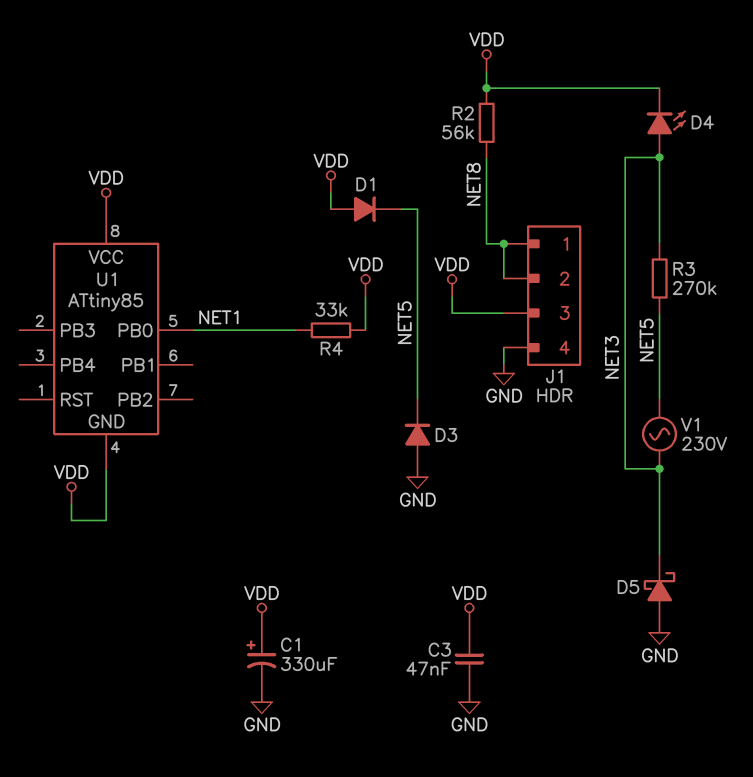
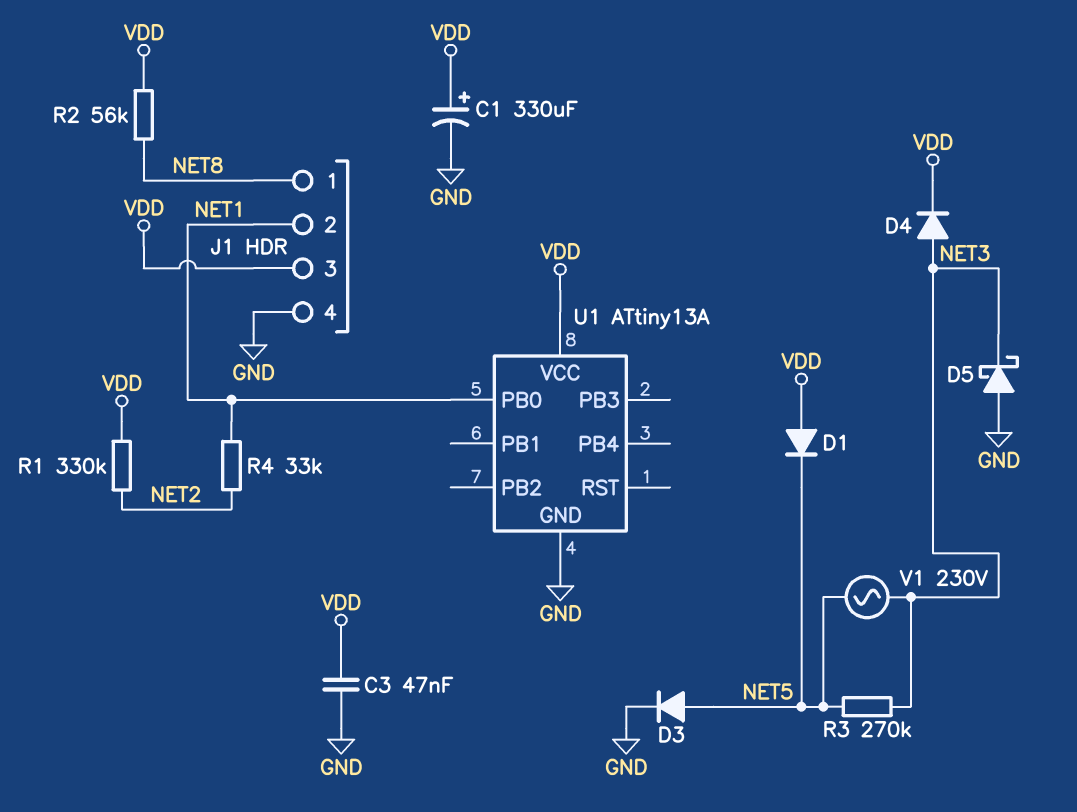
D3: diode (A GND, K NET5) -> diode (A NET5, K GND)
D4: LED (A NET3, K VDD) -> diode (A NET3, K VDD)
J1 pin 2: NET8 -> NET1
R1: none -> 330k (NET2, VDD)
R4: 33k (NET1, VDD) -> 33k (NET1, NET2)
U1: ATtiny85 -> ATtiny13A
U1 pin GND: VDD -> GND

